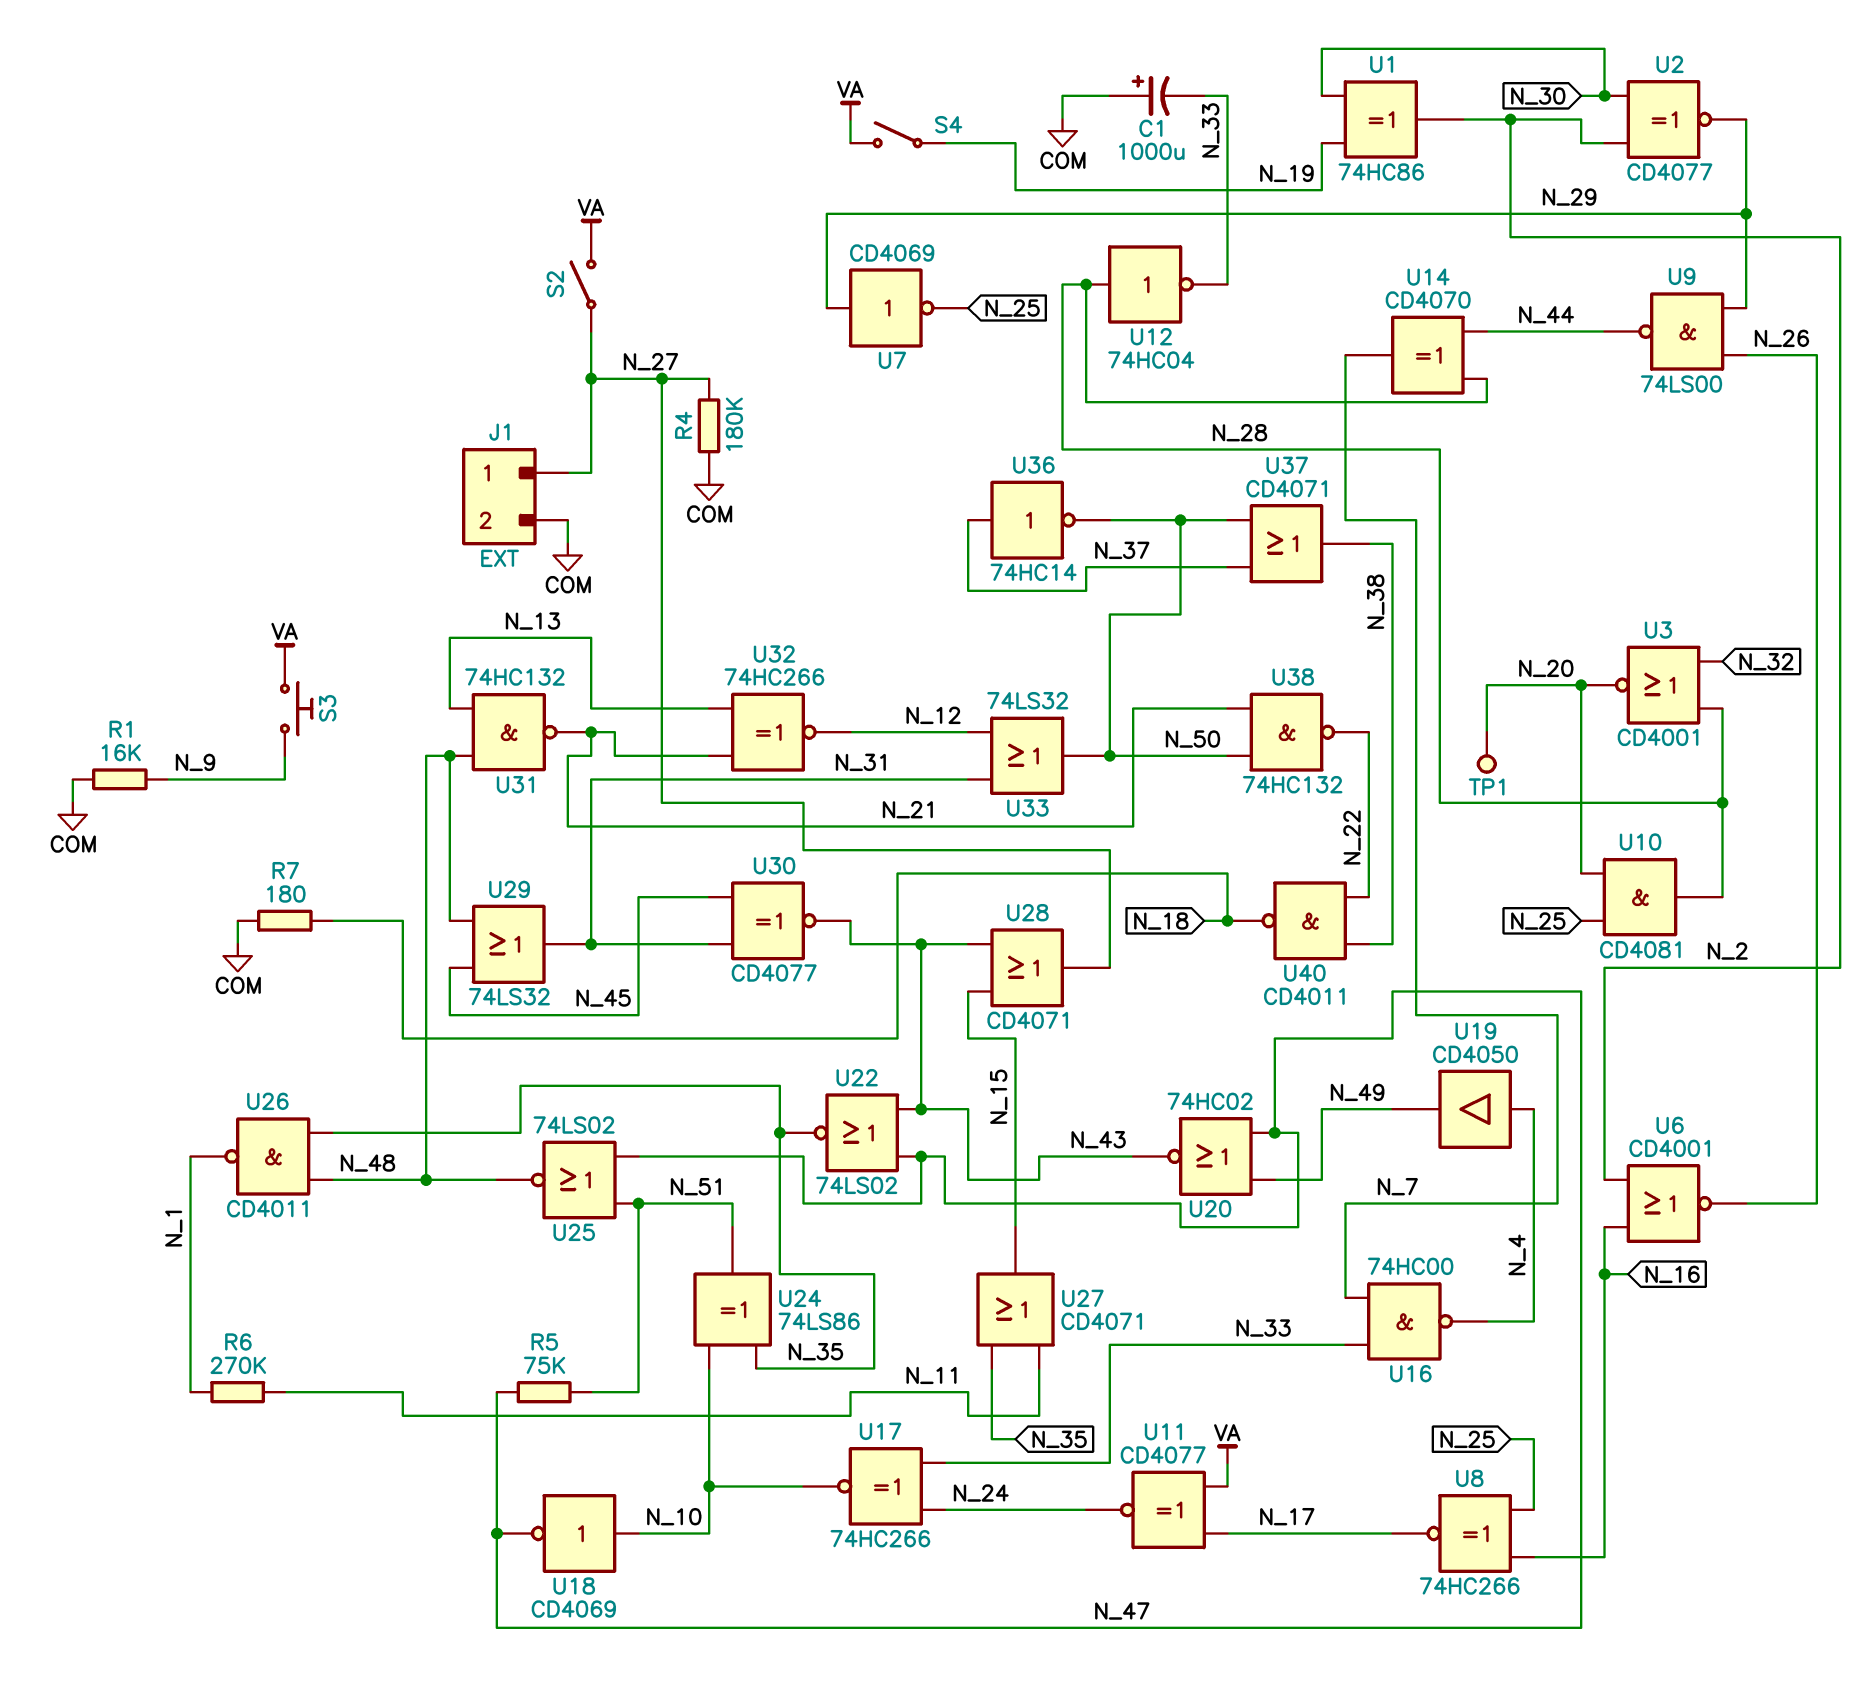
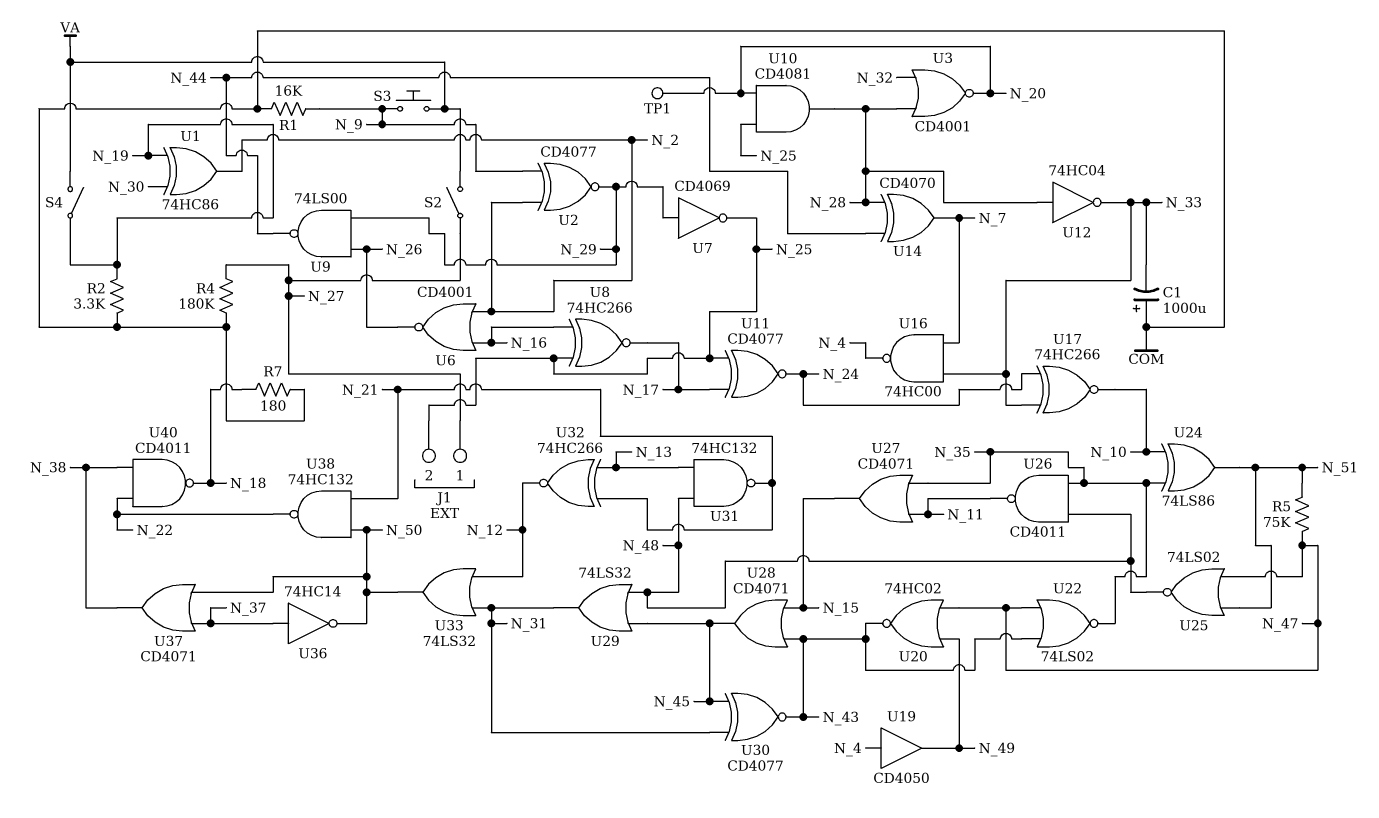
J1 pin 2: COM -> N_25
R2: none -> 3.3k (COM, N_19)
R6: 270k (N_1, N_11) -> none
U2: XNOR CD4077 (in N_2, in N_30, out N_29) -> XNOR CD4077 (in N_2, in N_9, out N_29)
U11: XNOR CD4077 (in N_17, in VA, out N_24) -> XNOR CD4077 (in N_17, in N_25, out N_24)
U18: NOT CD4069 (in N_10, out N_47) -> none
U26: NAND CD4011 (in N_35, in N_48, out N_1) -> NAND CD4011 (in N_35, in N_48, out N_11)
U28: OR CD4071 (in N_15, in N_43, out N_27) -> OR CD4071 (in N_15, in N_43, out N_45)

